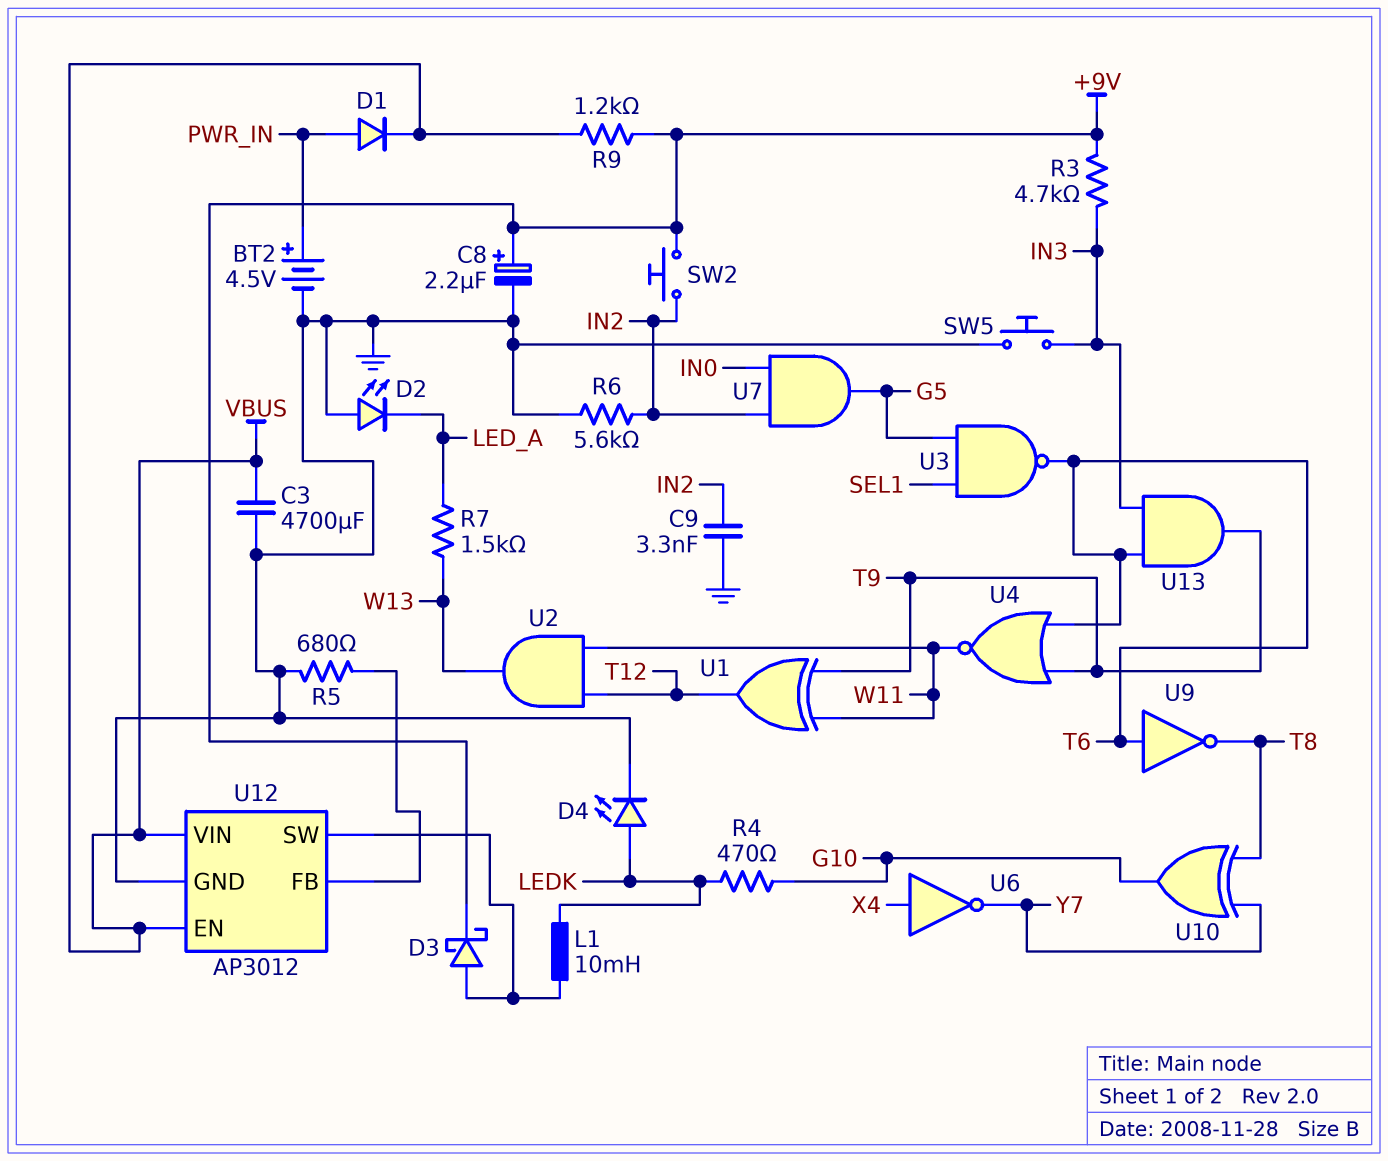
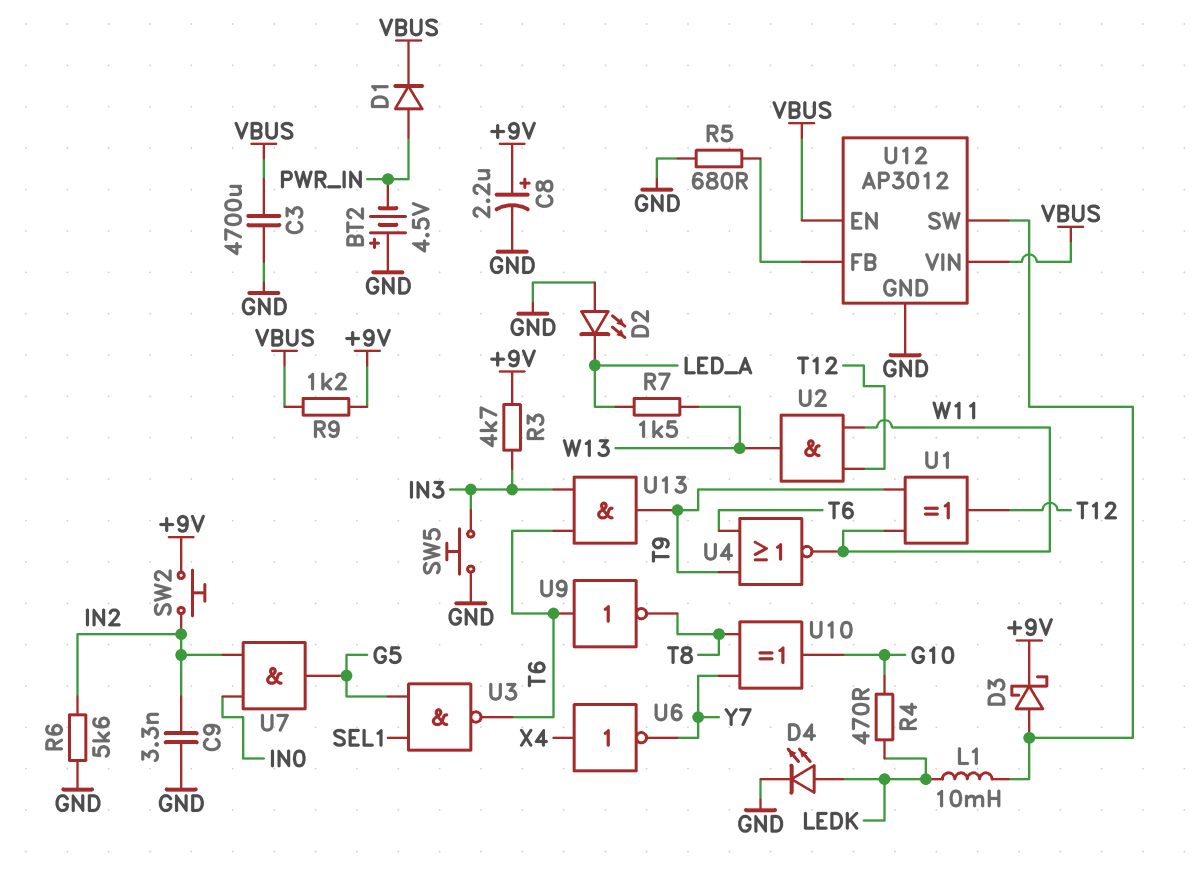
BT2: 4.5V (plus PWR_IN, minus GND) -> 4.5V (plus GND, minus PWR_IN)

